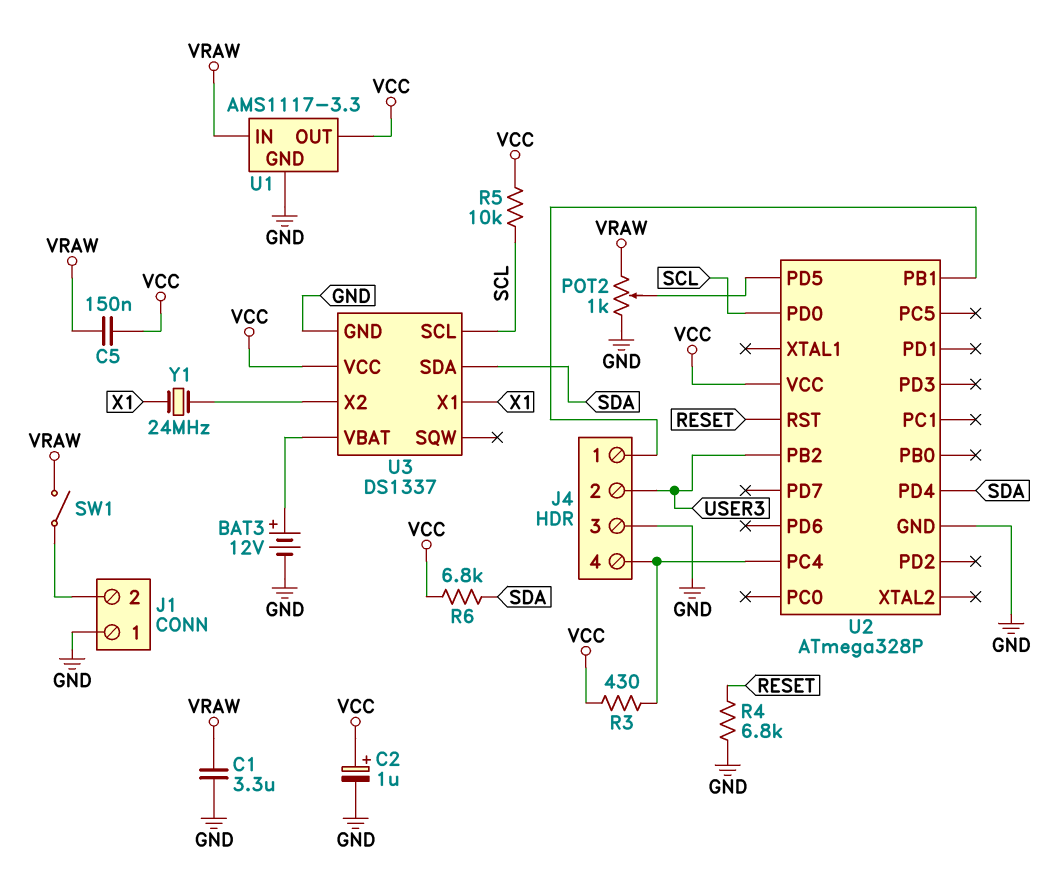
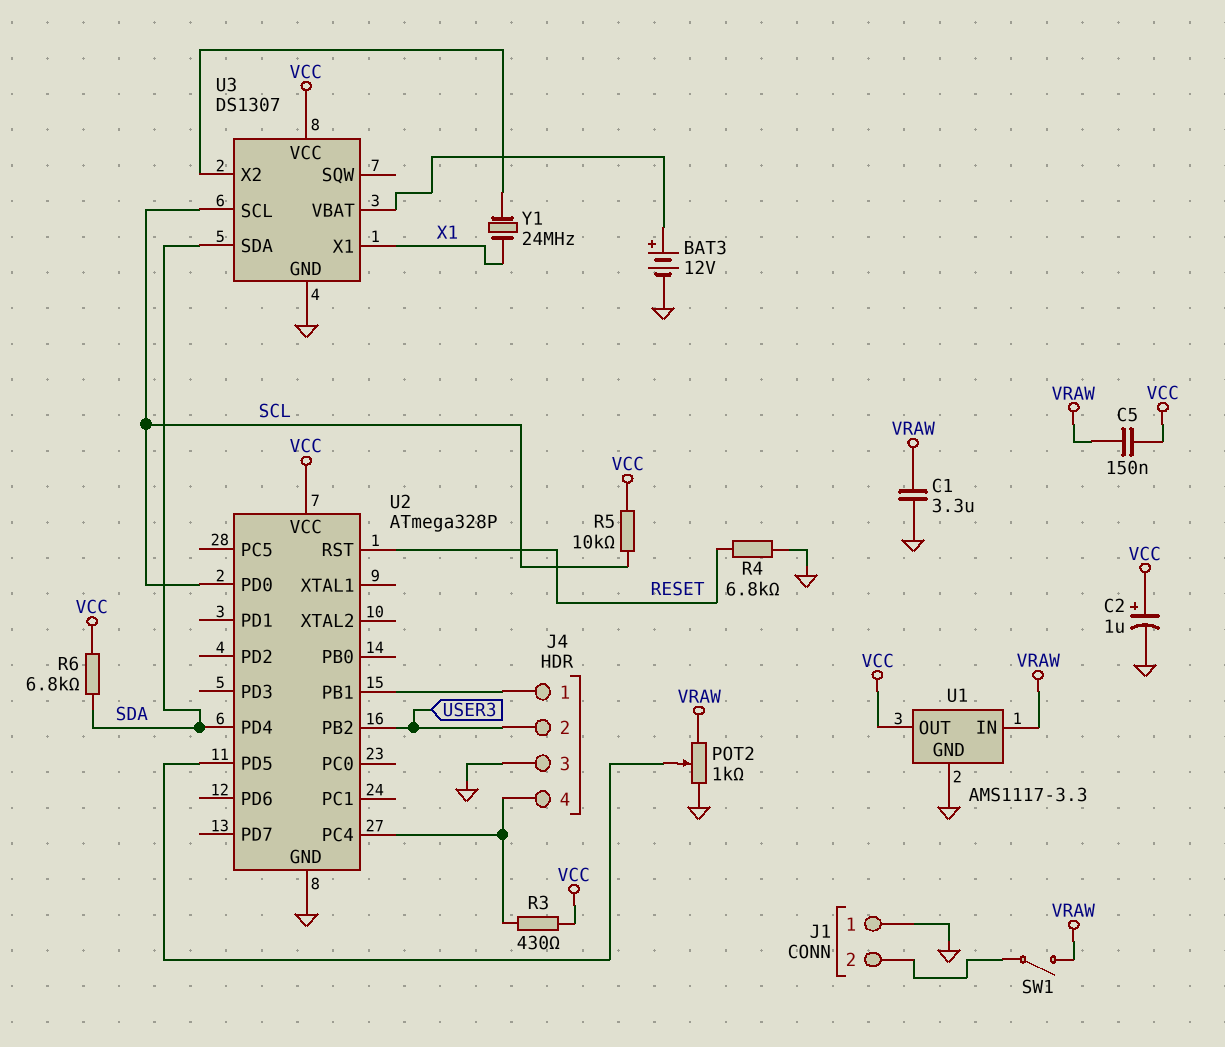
U3: DS1337 -> DS1307

